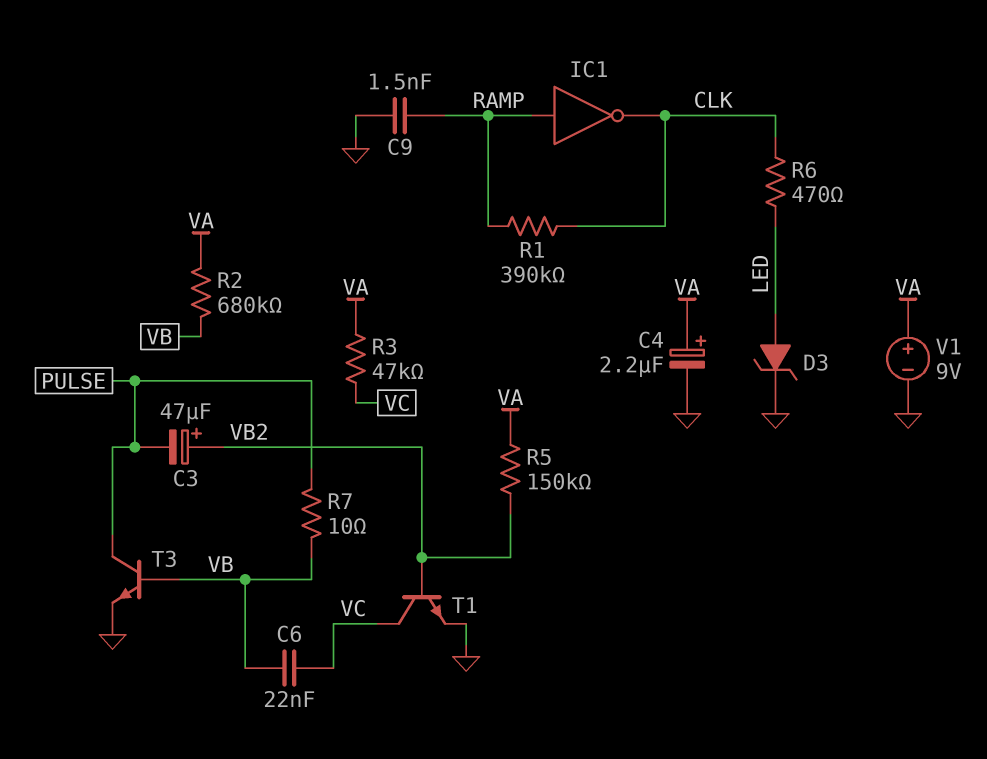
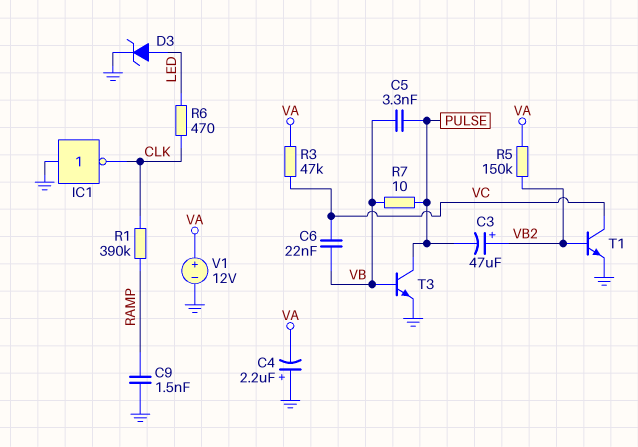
C4: 2.2uF (plus VA, minus GND) -> 2.2uF (plus GND, minus VA)
C5: none -> 3.3nF (PULSE, VB)
IC1: NOT (in RAMP, out CLK) -> NOT (in GND, out CLK)
R2: 680k (VA, VB) -> none
V1: 9V (plus VA, minus GND) -> 12V (plus VA, minus GND)

